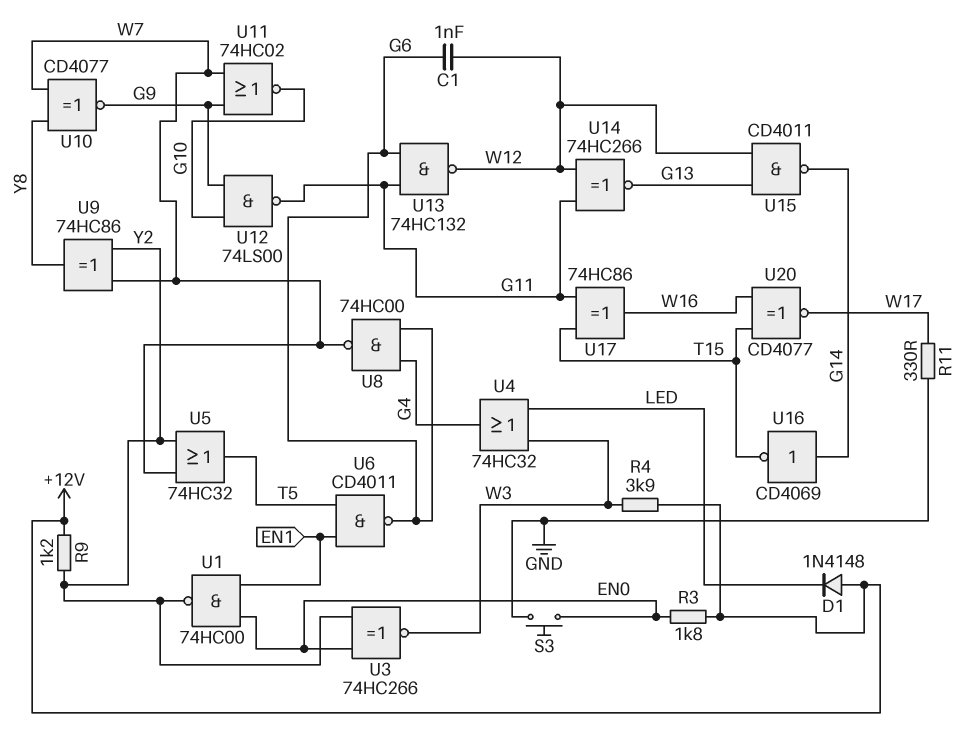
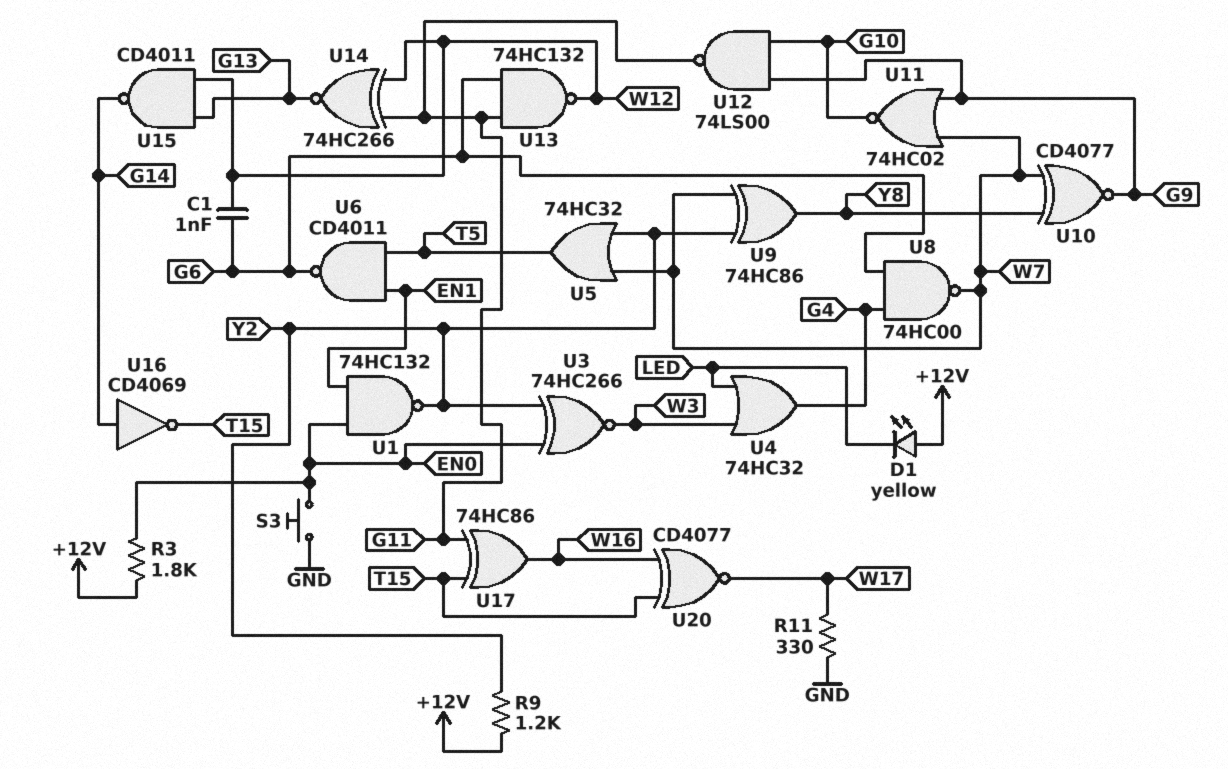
D1: diode 1N4148 (A +12V, K LED) -> LED yellow (A +12V, K LED)
R4: 3.9k (+12V, W3) -> none
U1: NAND 74HC00 (in EN0, in EN1, out Y2) -> NAND 74HC132 (in EN0, in EN1, out Y2)

